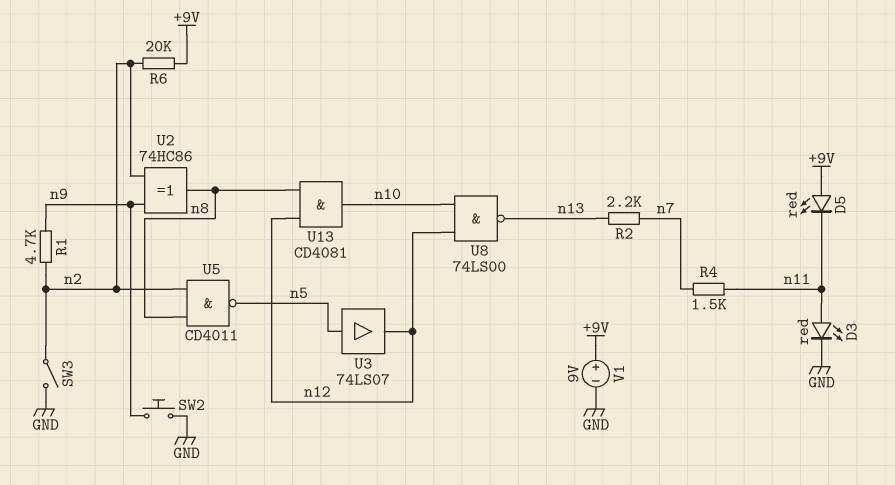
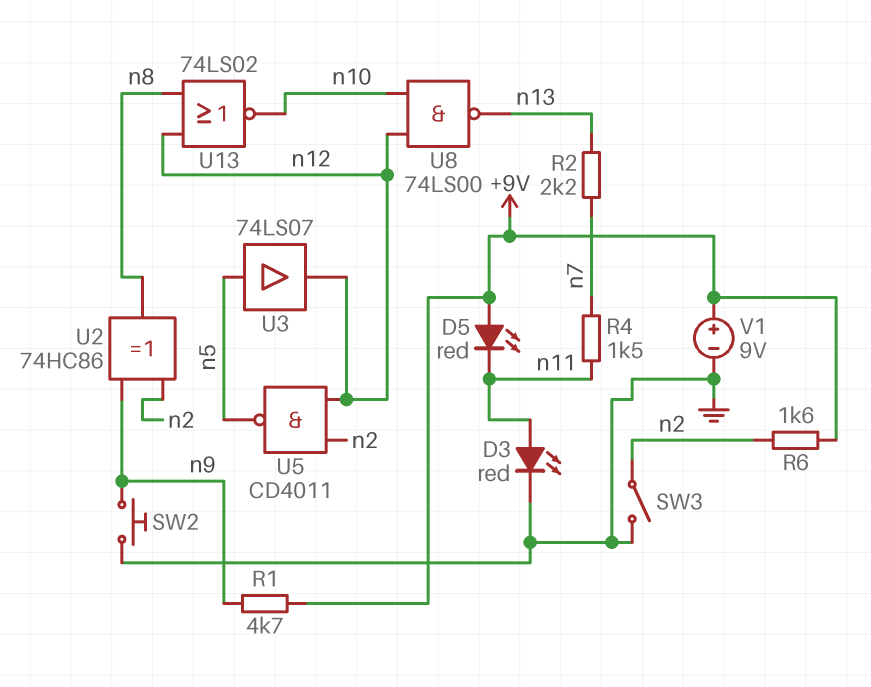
R1: 4.7k (n2, n9) -> 4.7k (+9V, n9)
R6: 20k (+9V, n2) -> 1.6k (+9V, n2)
U5: NAND CD4011 (in n2, in n8, out n5) -> NAND CD4011 (in n2, in n12, out n5)
U13: AND CD4081 (in n8, in n12, out n10) -> NOR 74LS02 (in n8, in n12, out n10)

